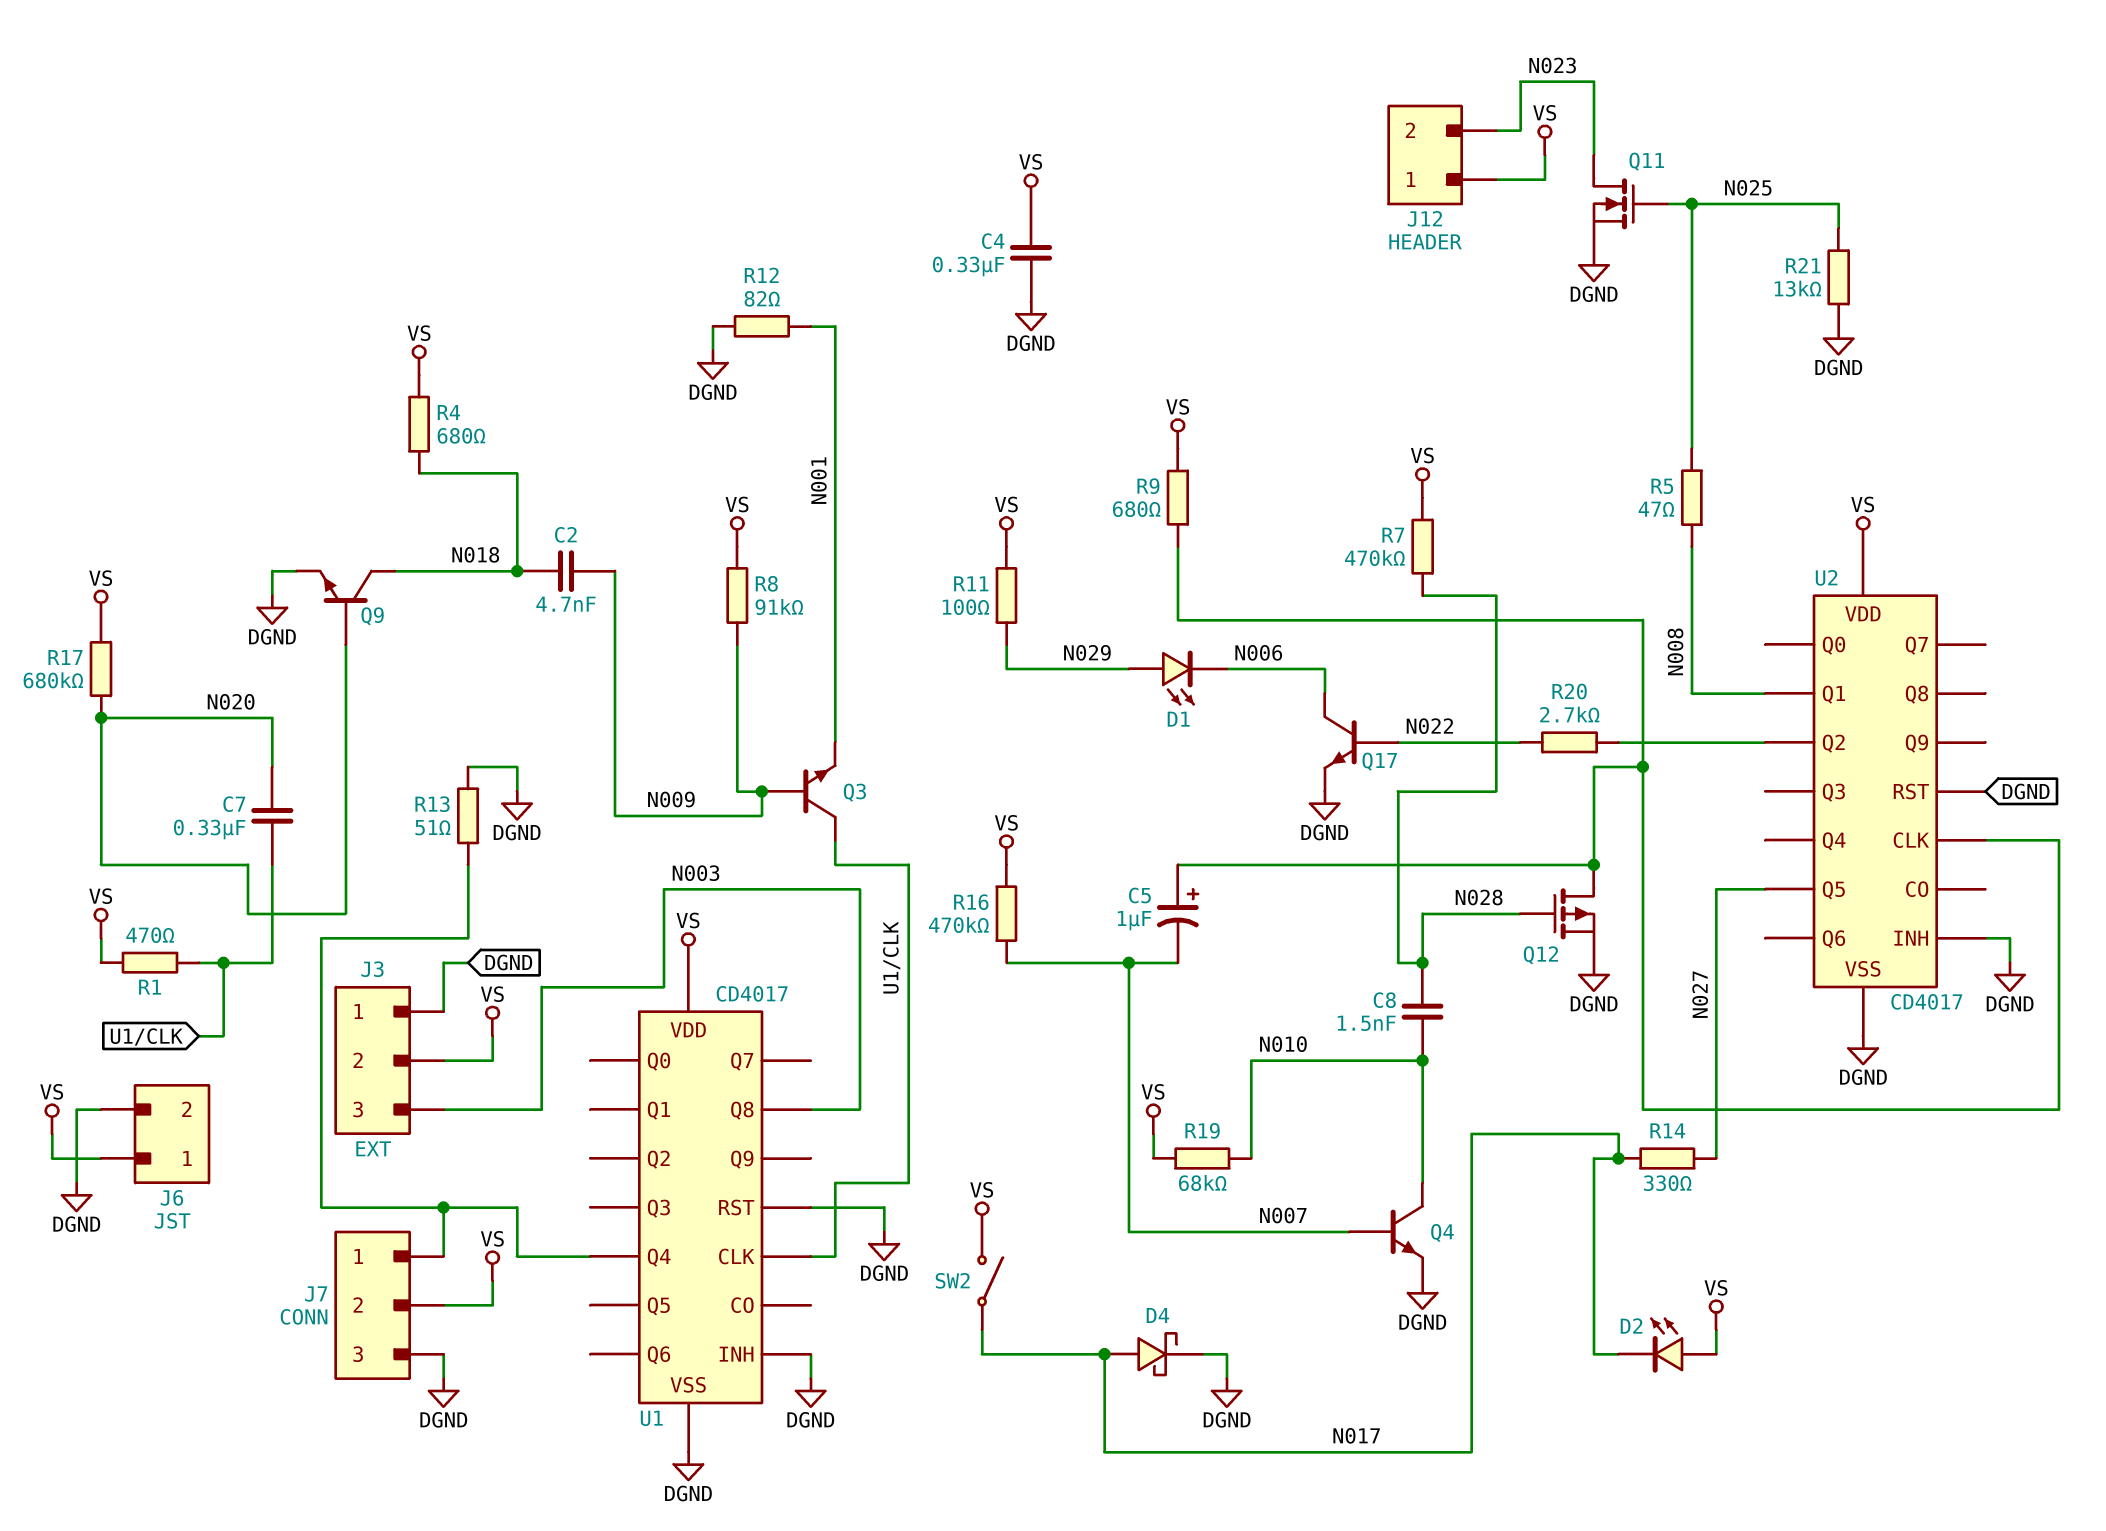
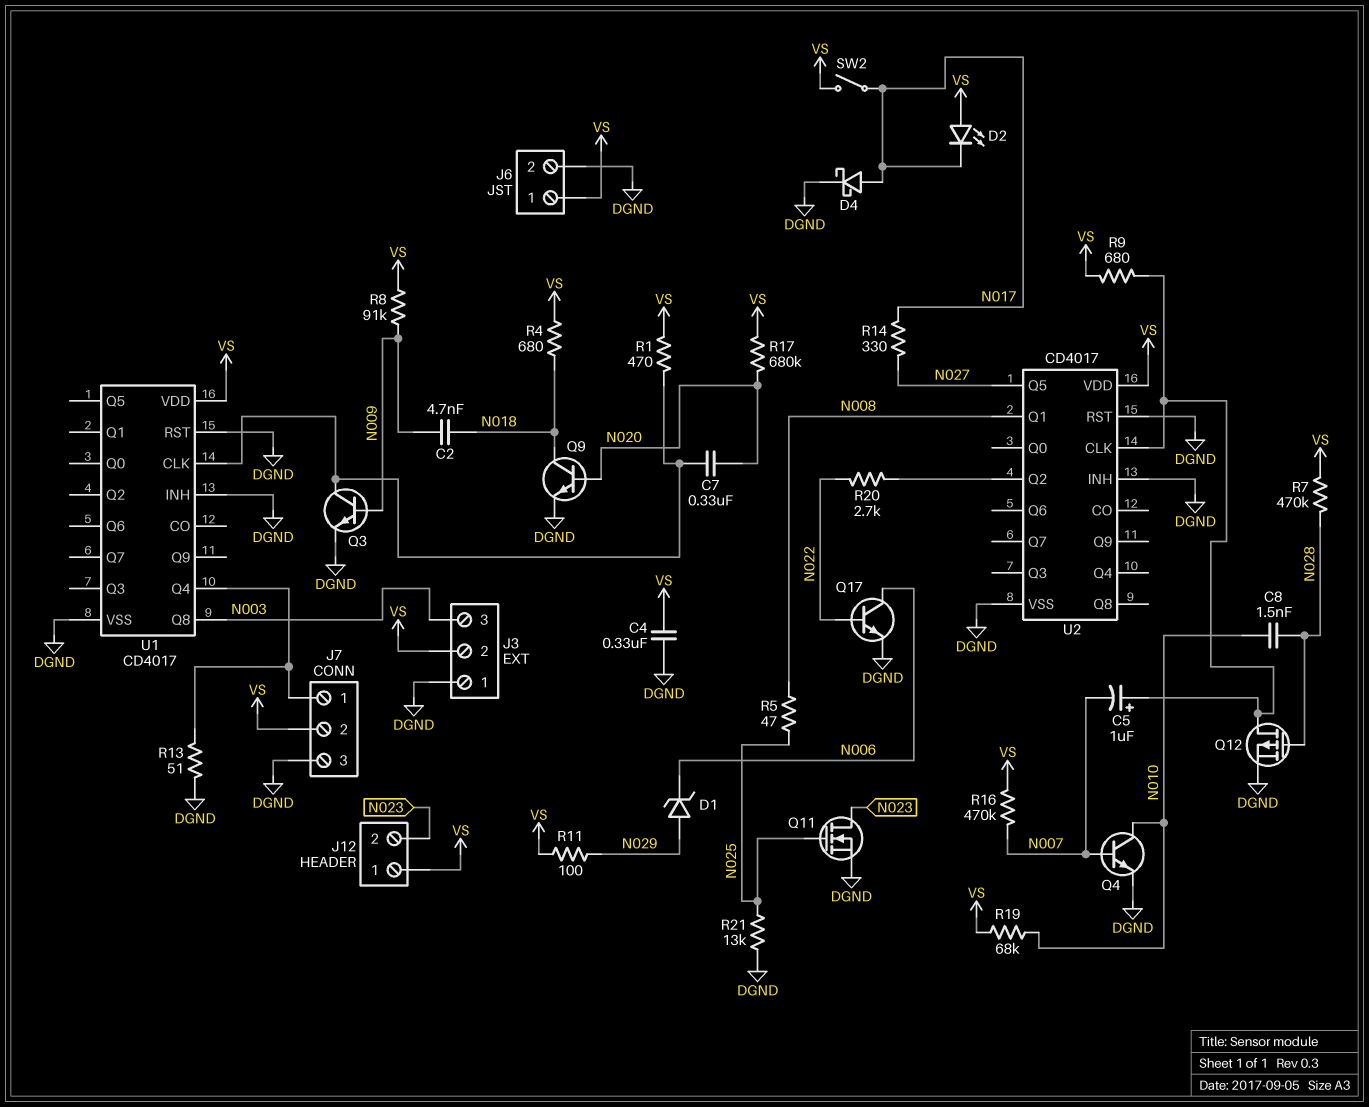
D1: LED (A N029, K N006) -> zener (A N029, K N006)
Q3: NPN (B N009, C U1/CLK, E N001) -> NPN (B N009, C U1/CLK, E DGND)
R12: 82 (DGND, N001) -> none

